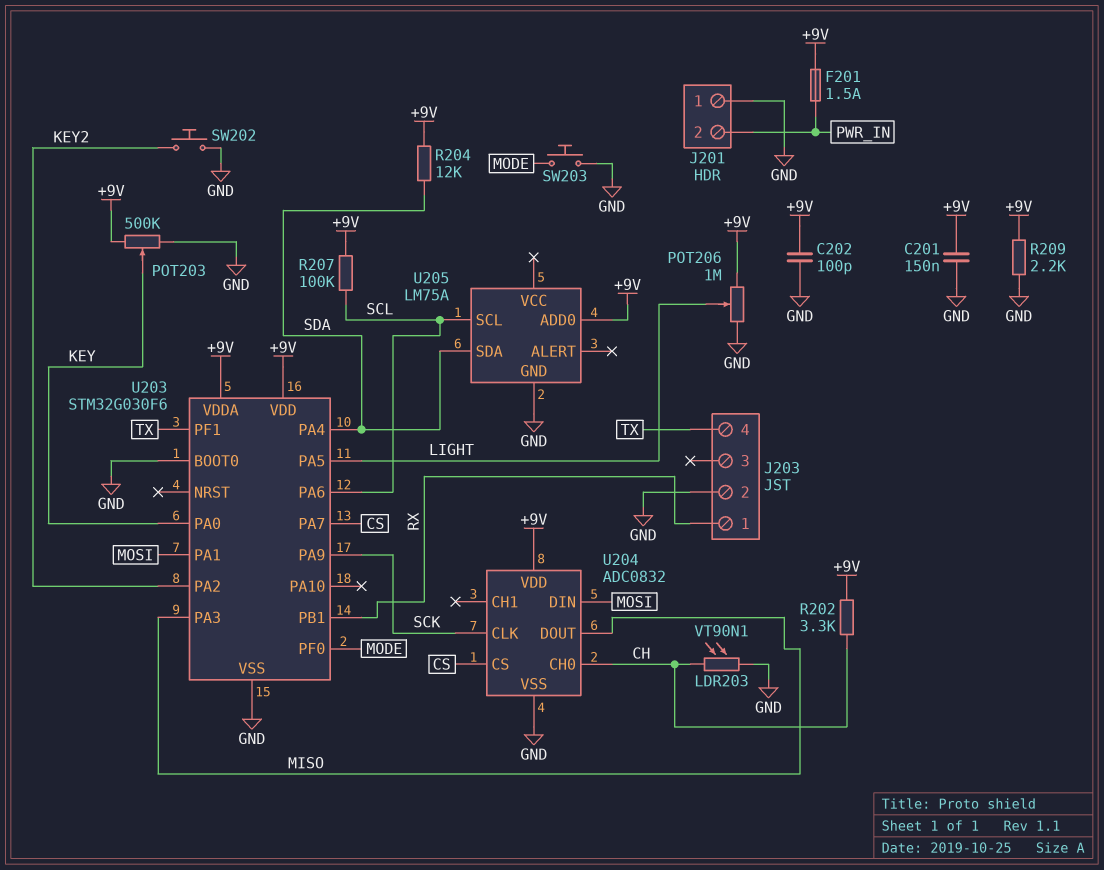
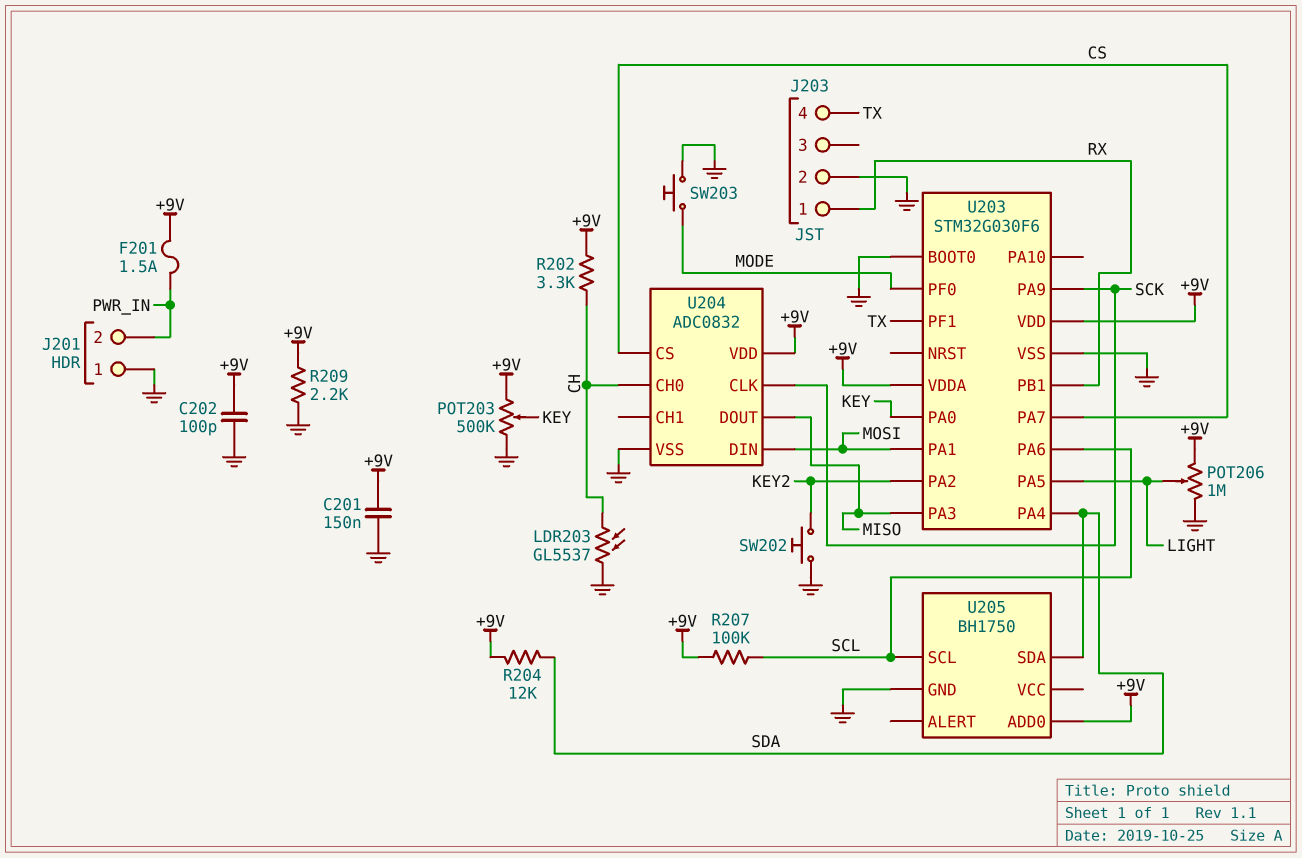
LDR203: VT90N1 (CH, GND) -> GL5537 (CH, GND)
U205: LM75A -> BH1750

